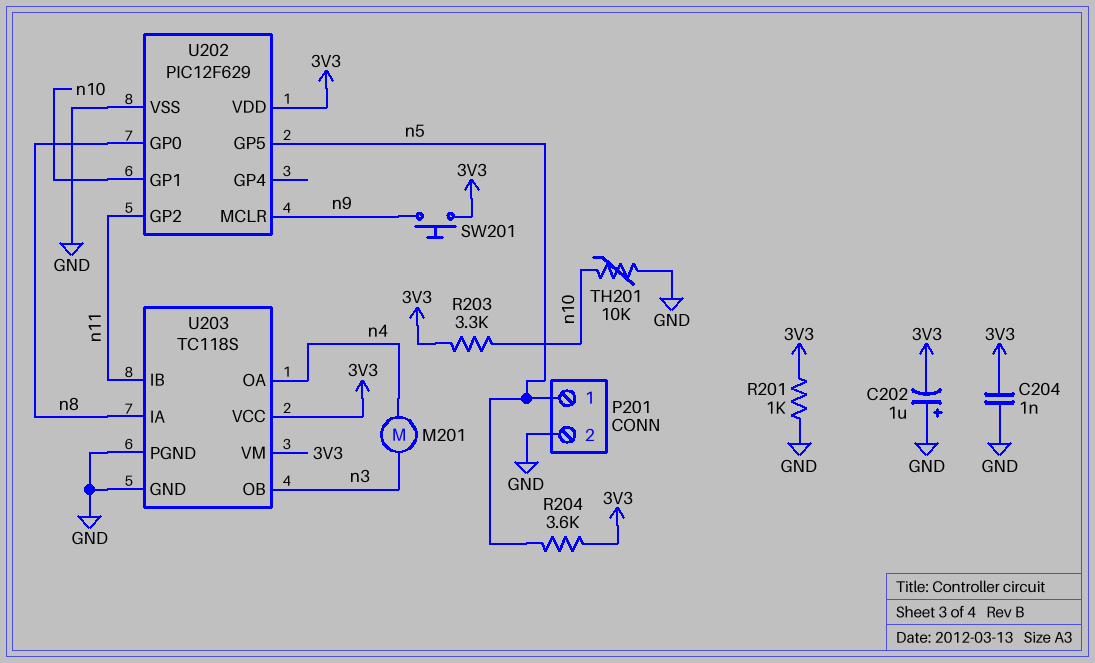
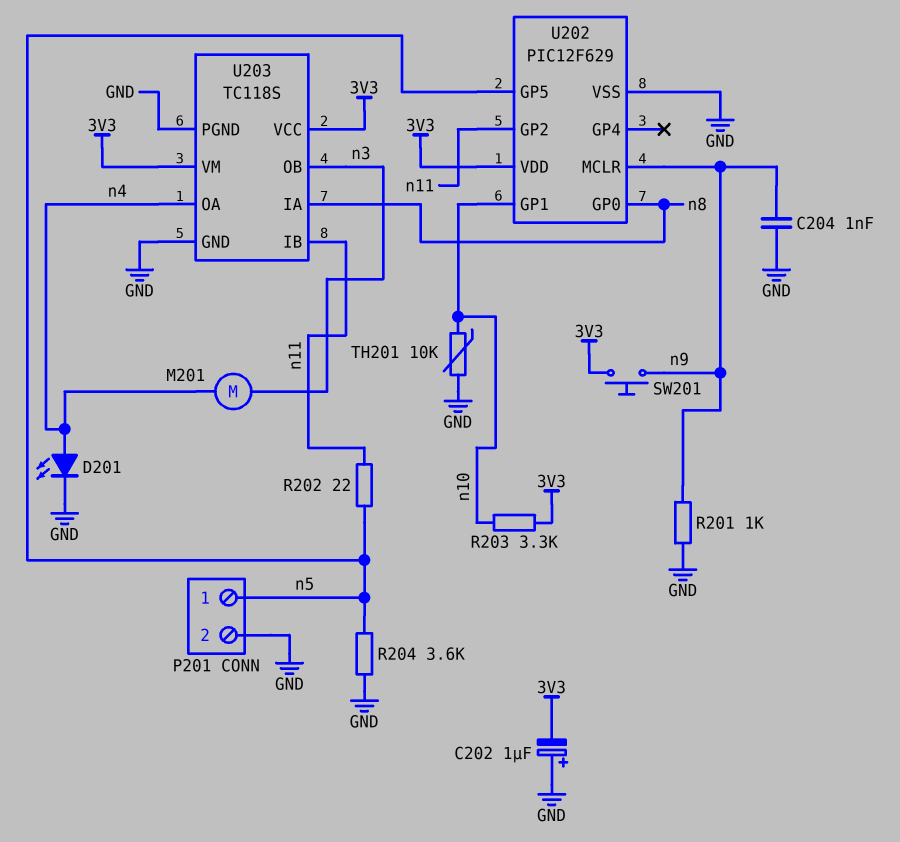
C204: 1nF (3V3, GND) -> 1nF (GND, n9)
D201: none -> LED (A n4, K GND)
R201: 1k (3V3, GND) -> 1k (GND, n9)
R202: none -> 22 (n5, n11)
R204: 3.6k (3V3, n5) -> 3.6k (GND, n5)

